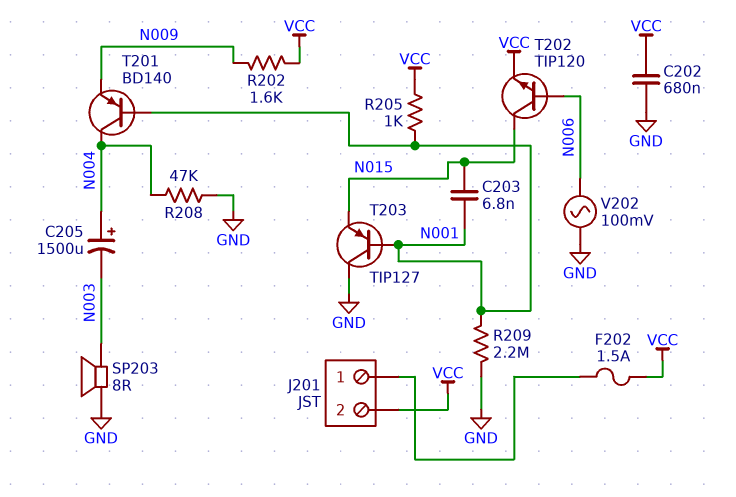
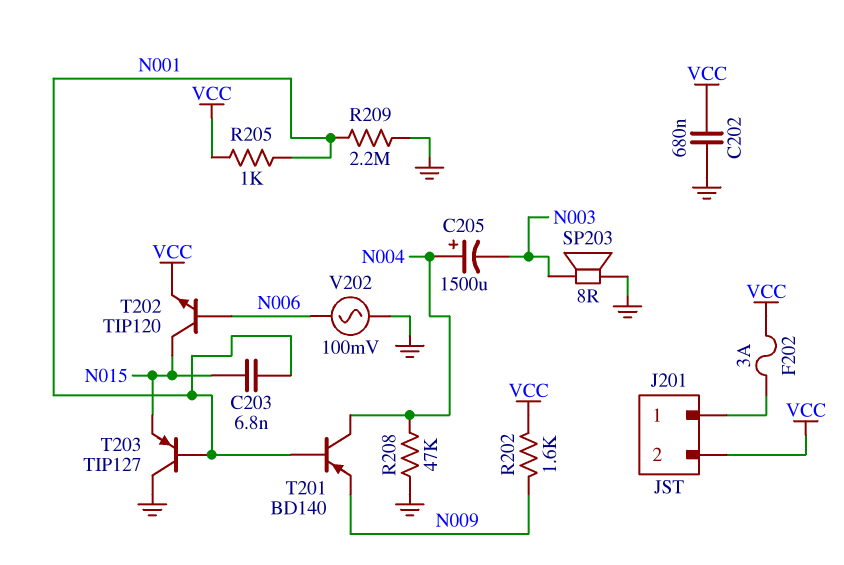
F202: 1.5A (J201/1, VCC) -> 3A (J201/1, VCC)

